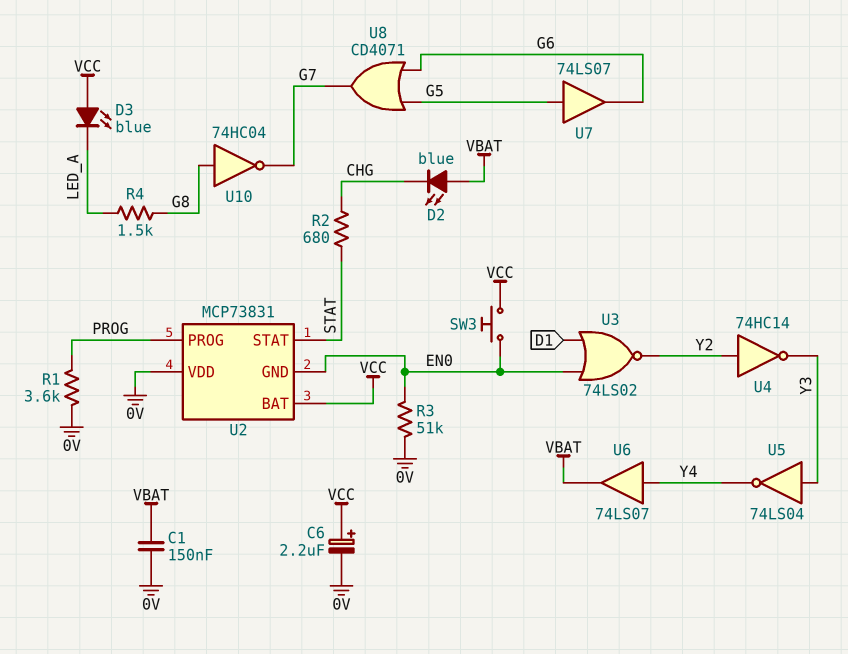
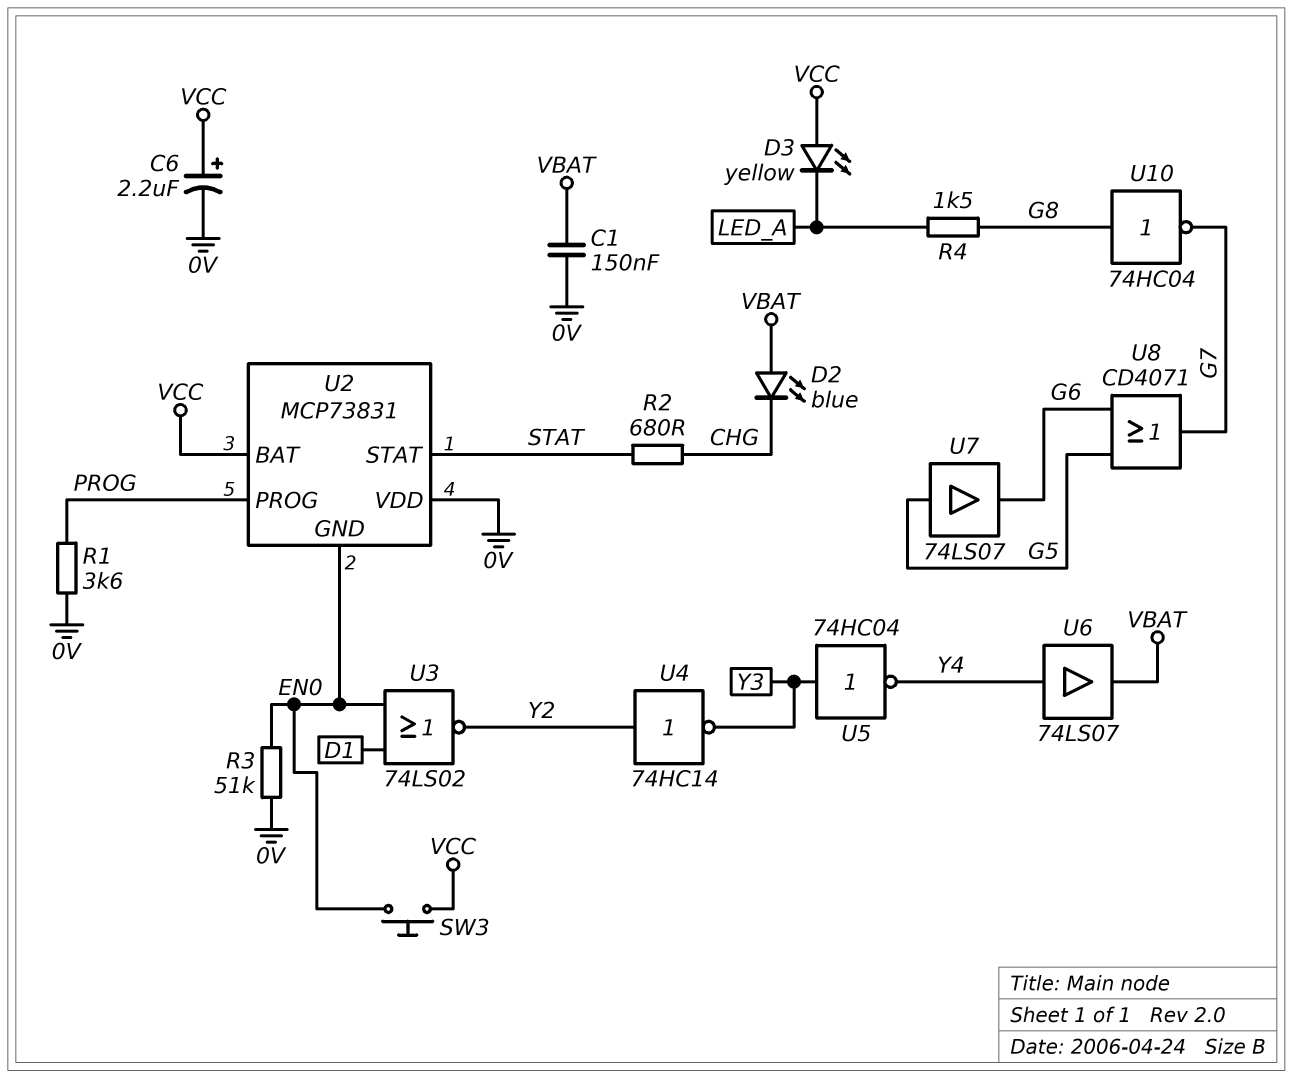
D3: LED blue (A VCC, K LED_A) -> LED yellow (A VCC, K LED_A)
U5: NOT 74LS04 (in Y3, out Y4) -> NOT 74HC04 (in Y3, out Y4)

